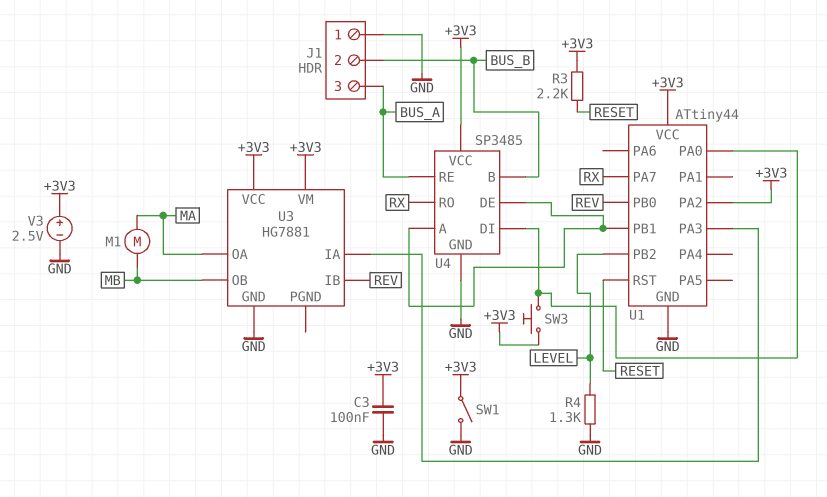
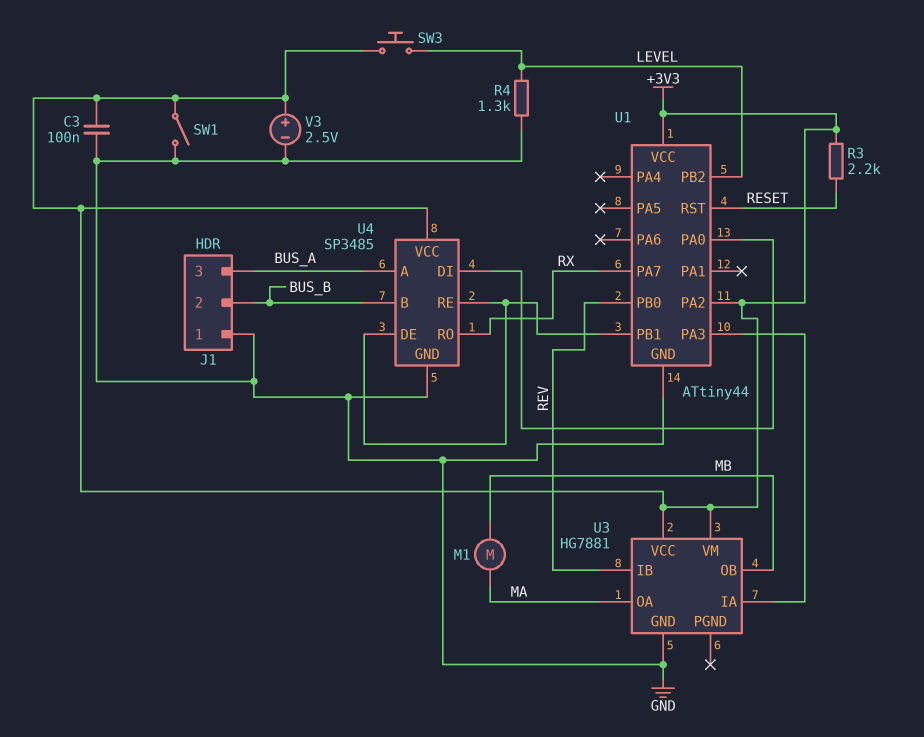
SW3: button (+3V3, U1/PA0) -> button (+3V3, LEVEL)
U4 pin A: U1/PB1 -> BUS_A
U4 pin RE: BUS_A -> U1/PB1

